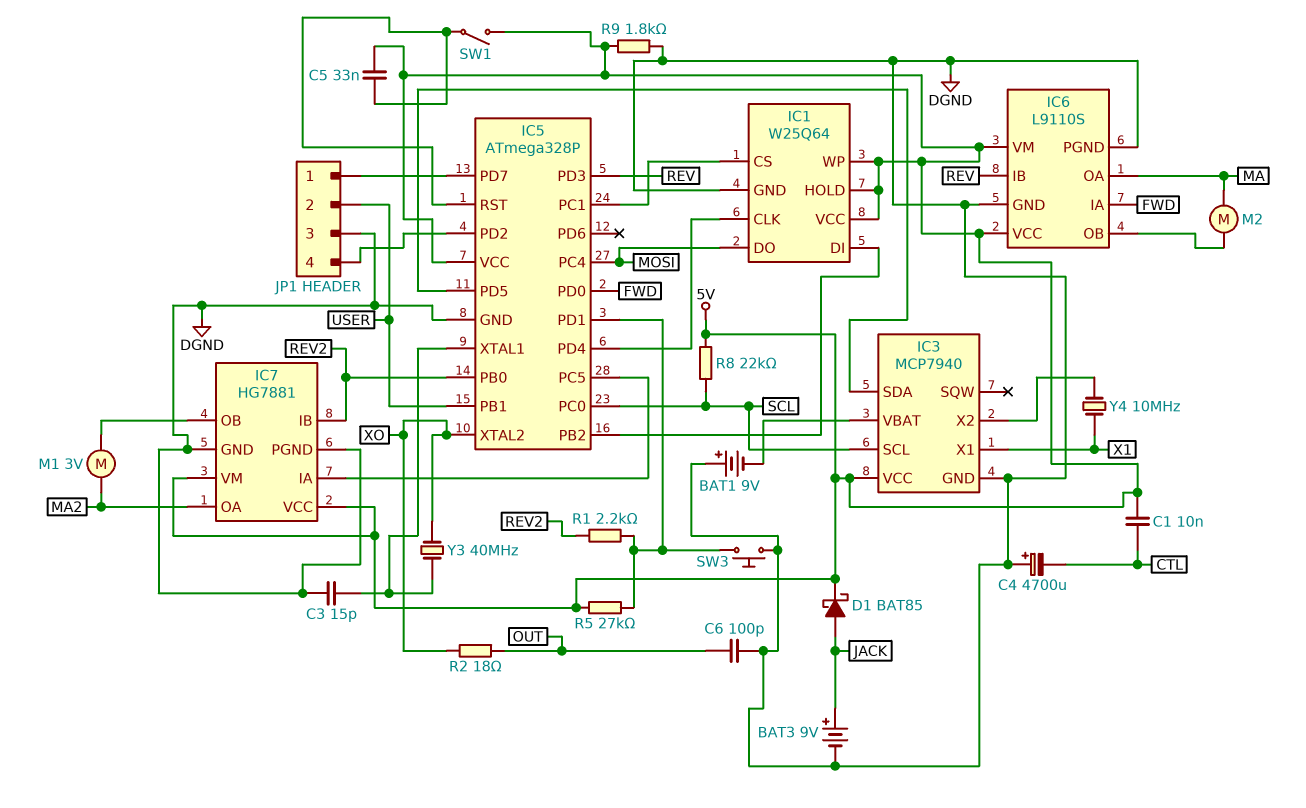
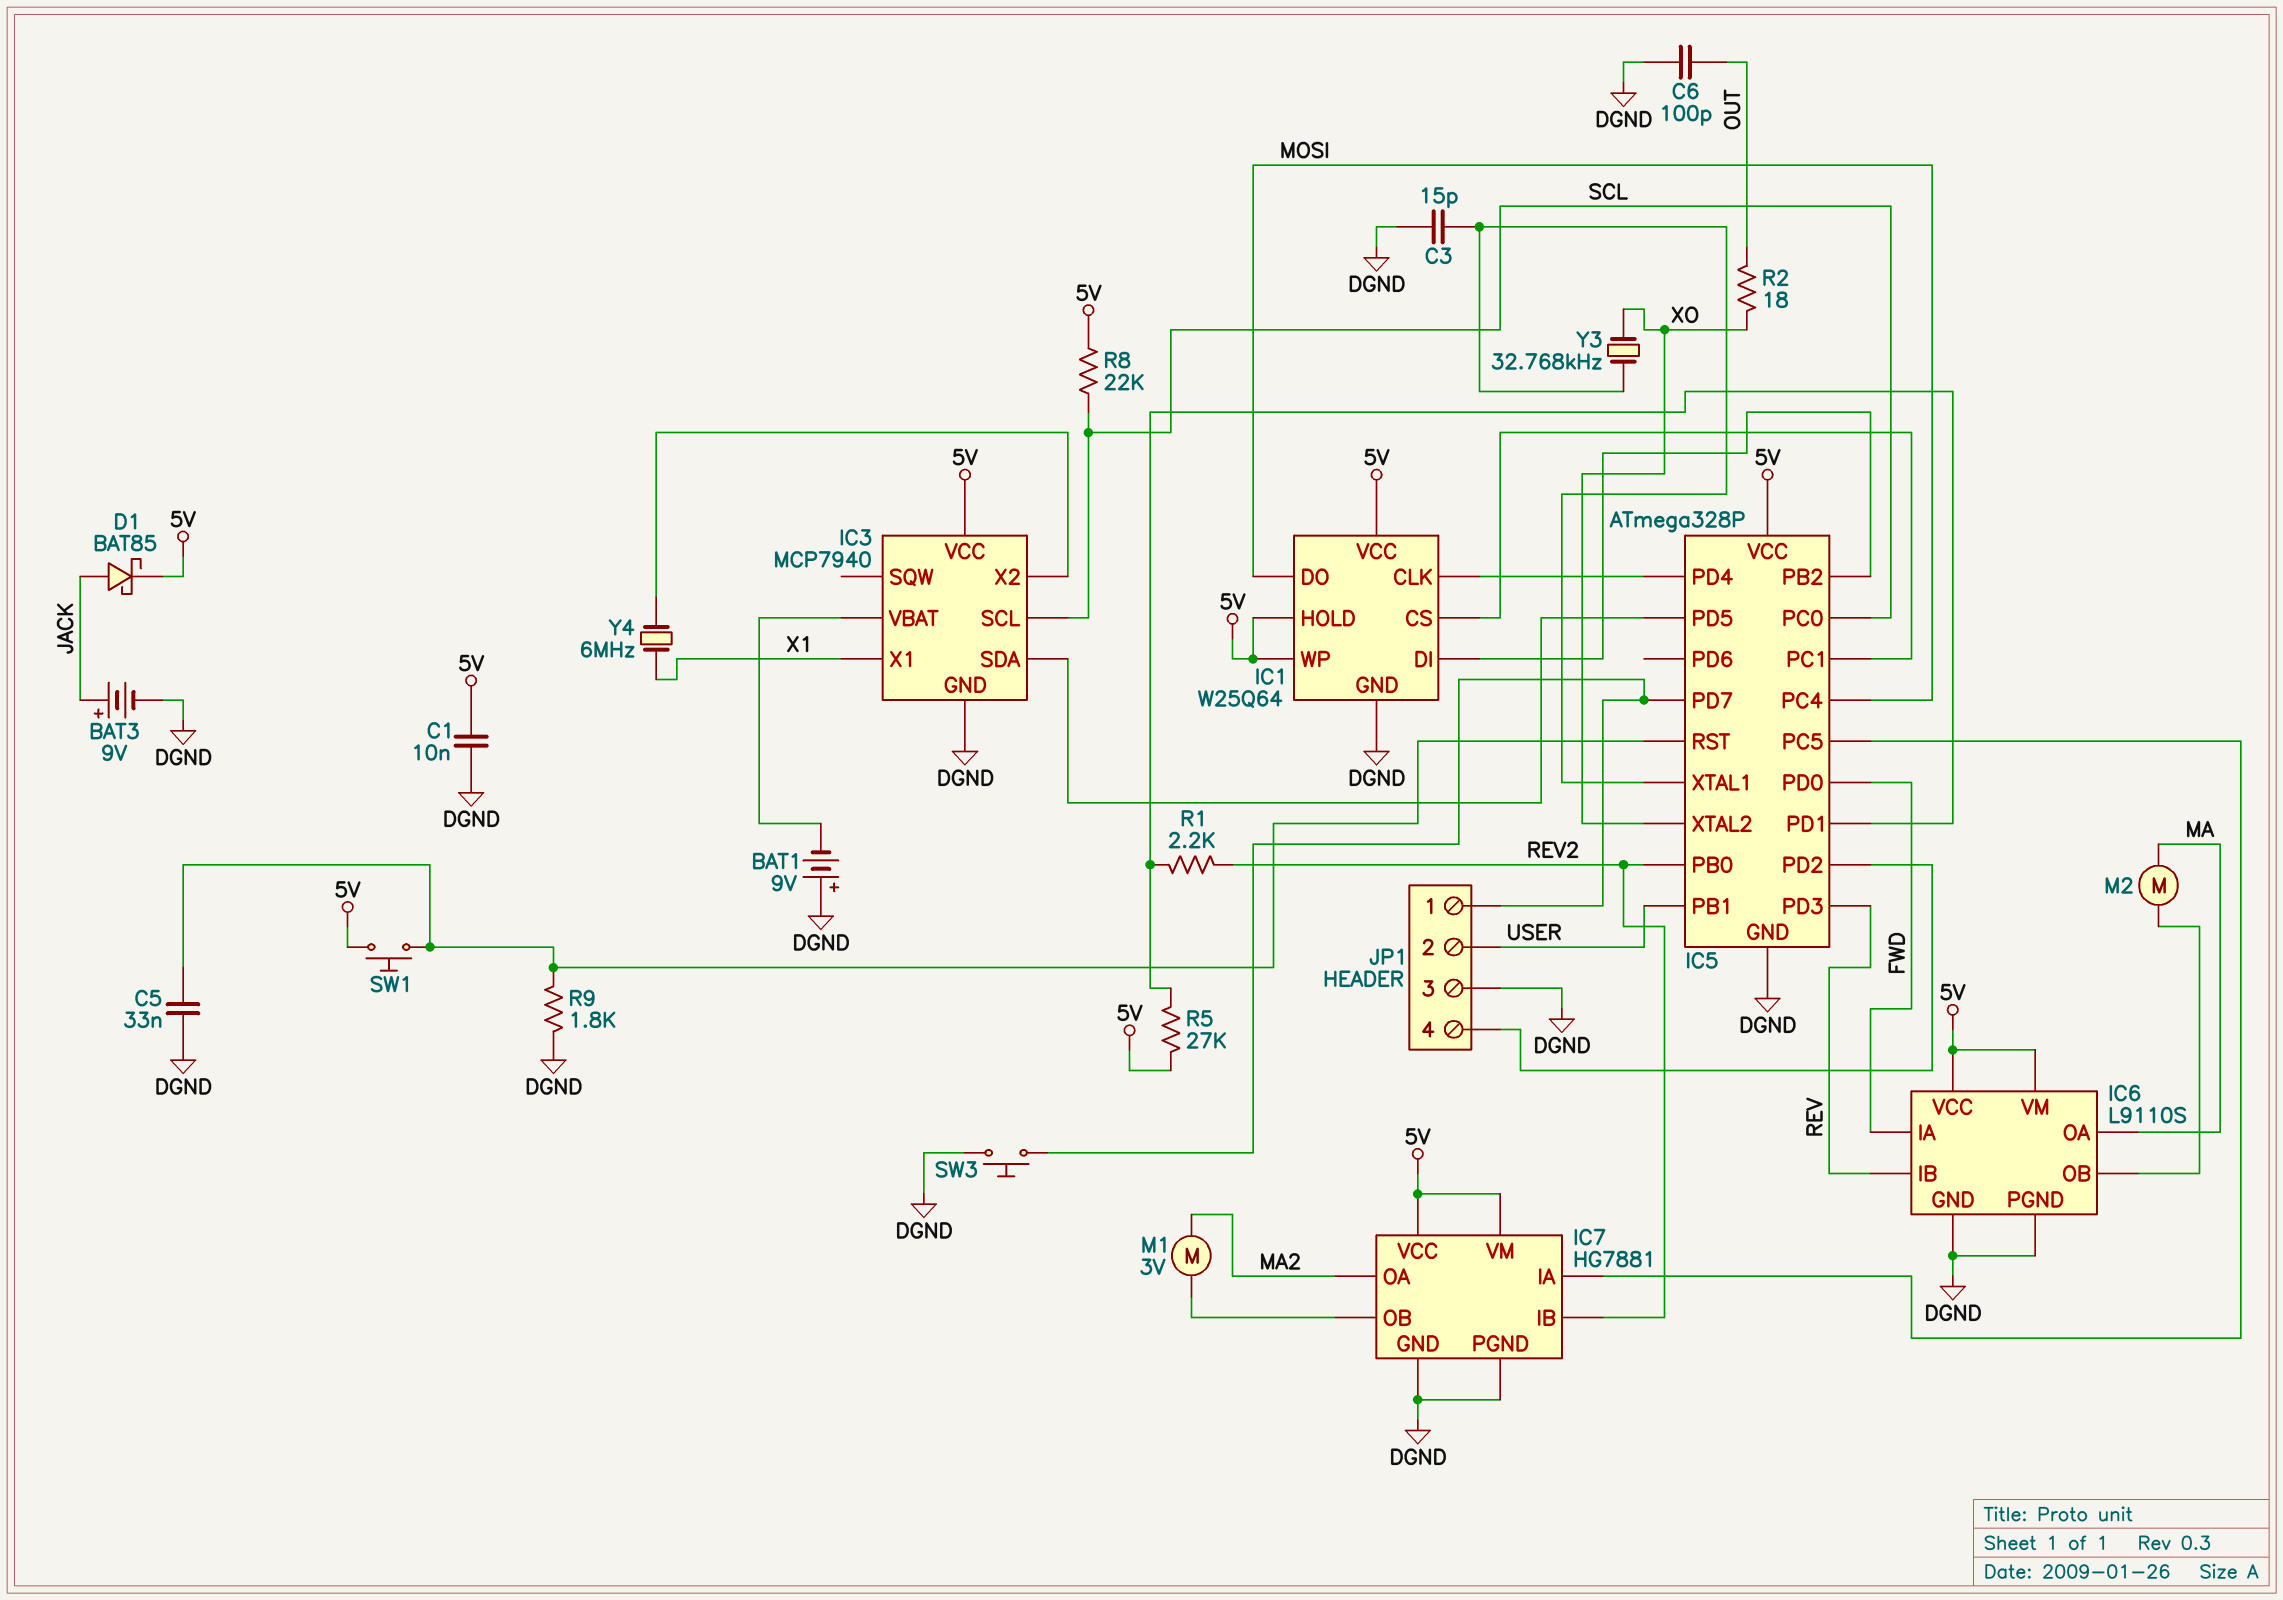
C1: 10nF (5V, CTL) -> 10nF (5V, DGND)
C4: 4700uF (plus DGND, minus CTL) -> none
C5: 33nF (5V, IC5/RST) -> 33nF (DGND, IC5/RST)
R9: 1.8k (5V, DGND) -> 1.8k (DGND, IC5/RST)
SW1: switch (5V, IC5/RST) -> button (5V, IC5/RST)
SW3: button (DGND, IC5/PD1) -> button (DGND, IC5/PD7)
Y3: 40MHz (IC5/XTAL1, XO) -> 32.768kHz (IC5/XTAL1, XO)
Y4: 10MHz (IC3/X2, X1) -> 6MHz (IC3/X2, X1)

